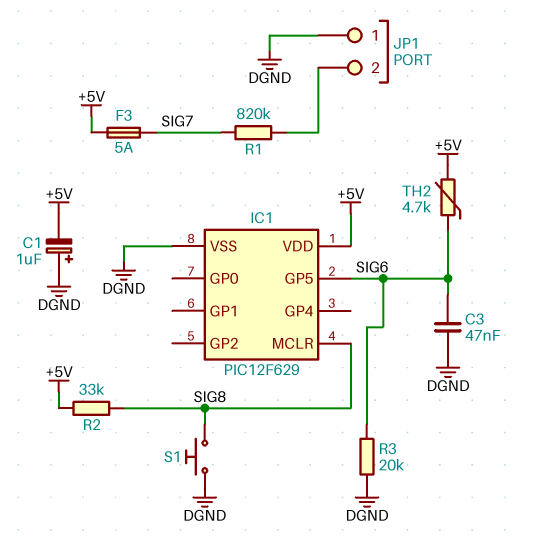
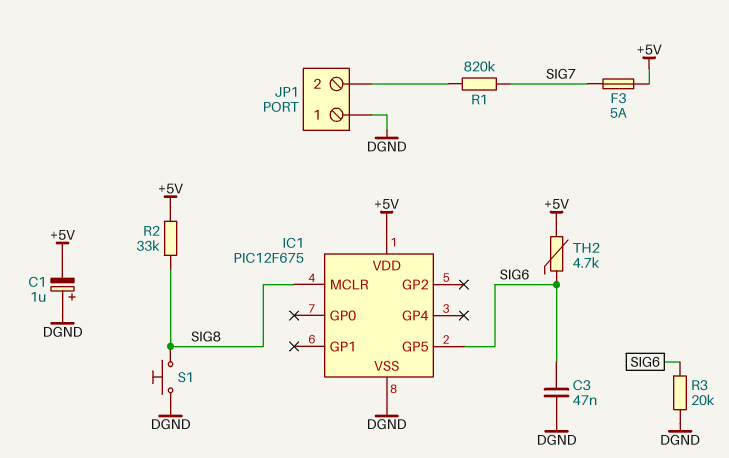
IC1: PIC12F629 -> PIC12F675

